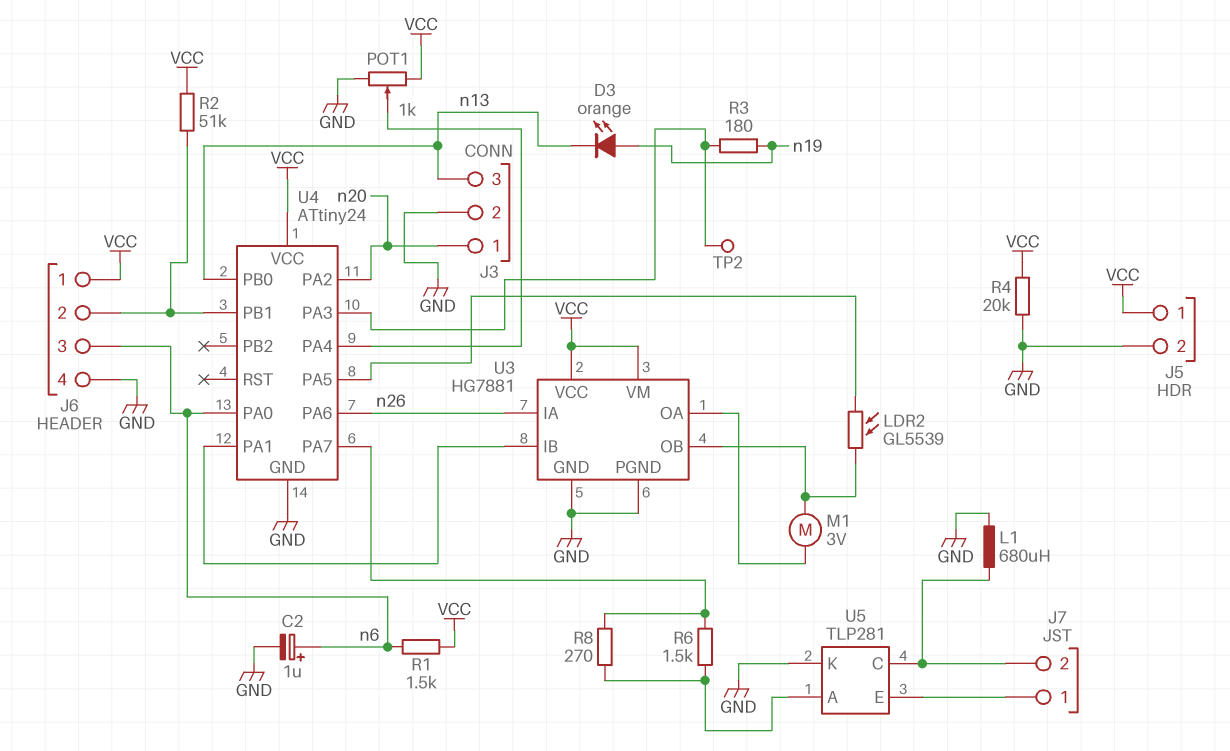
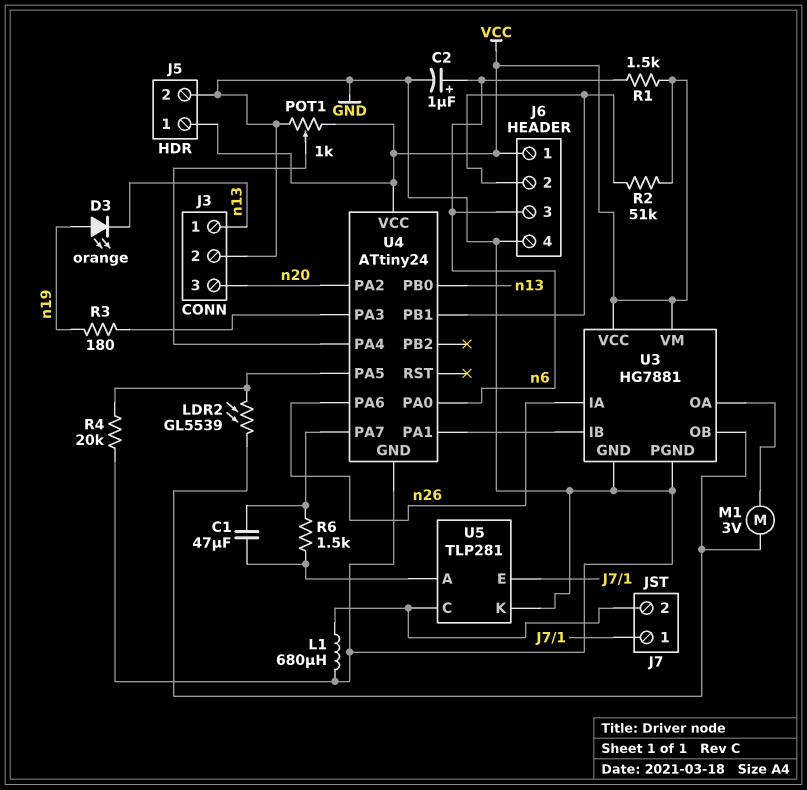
C1: none -> 47uF (U4/PA7, U5/A)
J3 pin 1: n20 -> n13
J3 pin 3: n13 -> n20
R4: 20k (GND, VCC) -> 20k (GND, U4/PA5)
R8: 270 (U4/PA7, U5/A) -> none
TP2: test point (U4/PA3) -> none

